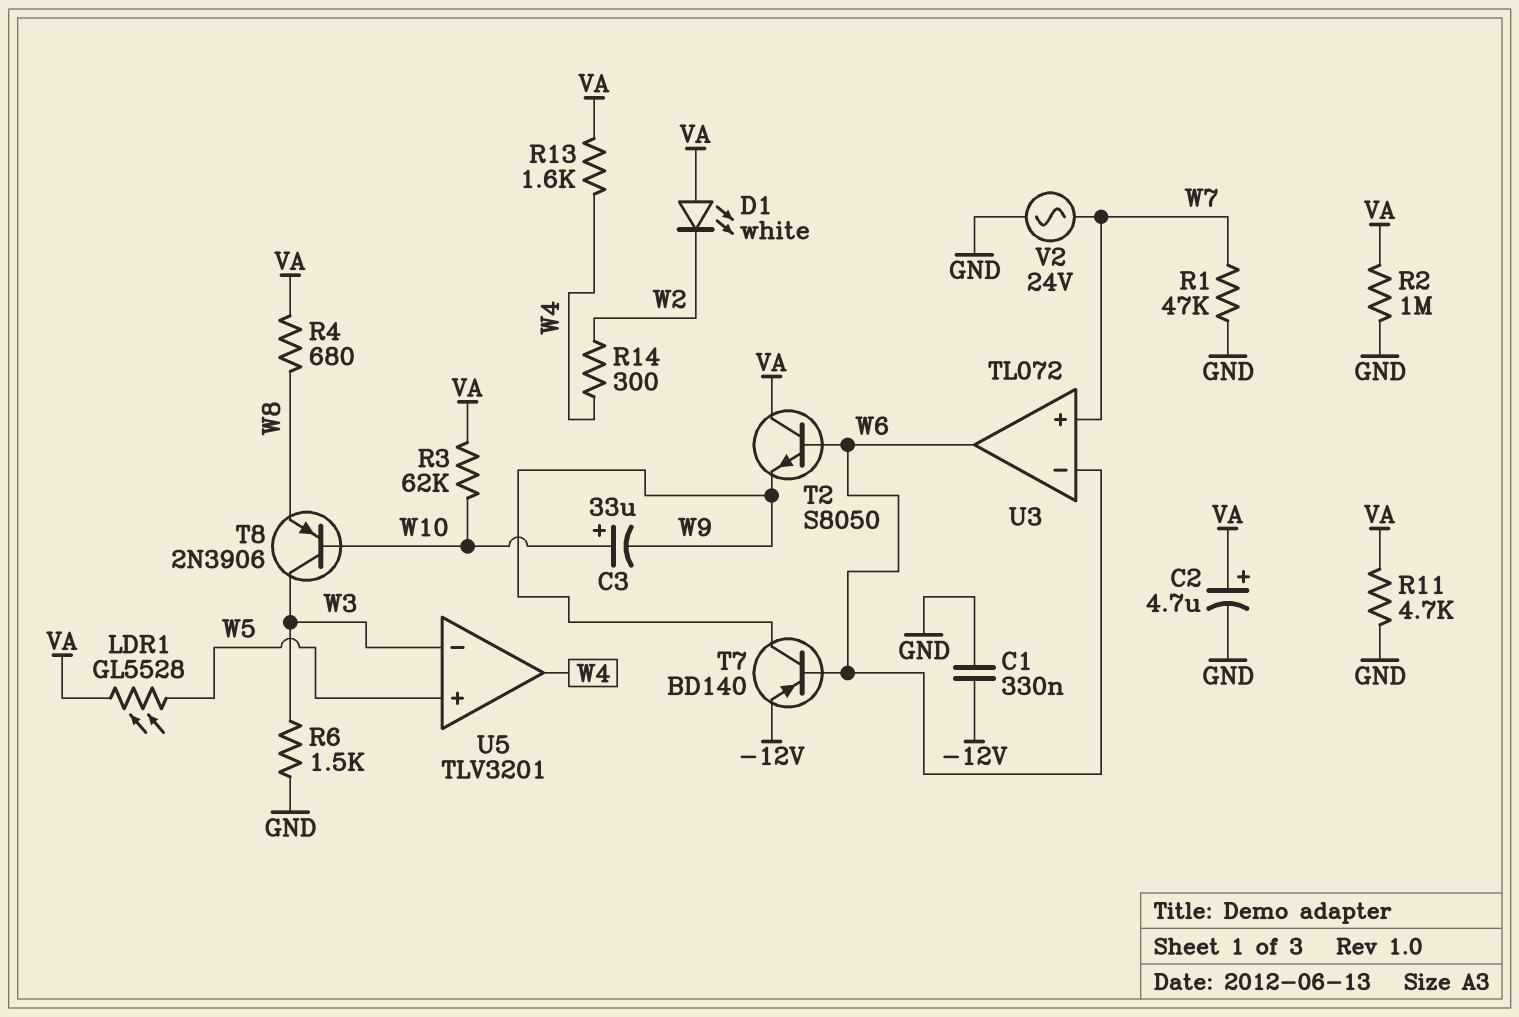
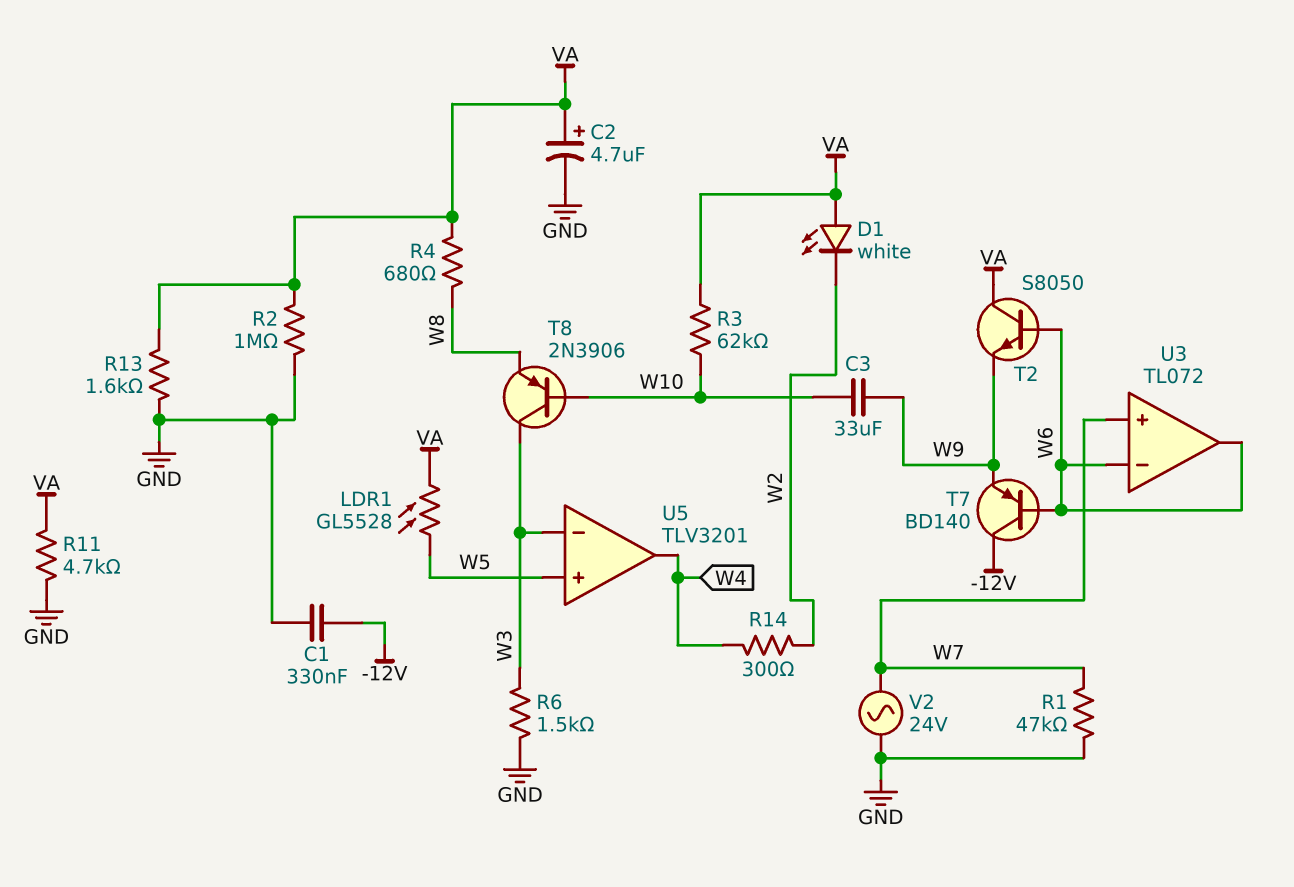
C3: 33uF (plus W10, minus W9) -> 33uF (W9, W10)
R13: 1.6k (VA, W4) -> 1.6k (GND, VA)
T7: PNP BD140 (B W6, C W9, E -12V) -> PNP BD140 (B W6, C -12V, E W9)

